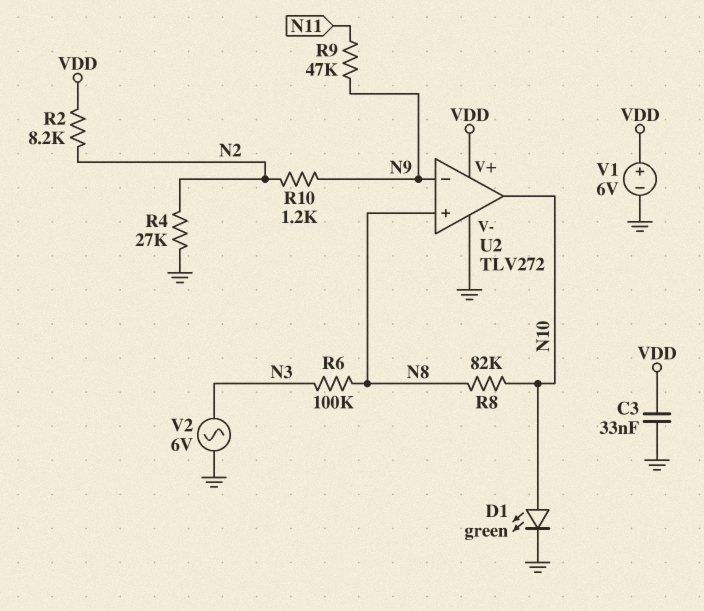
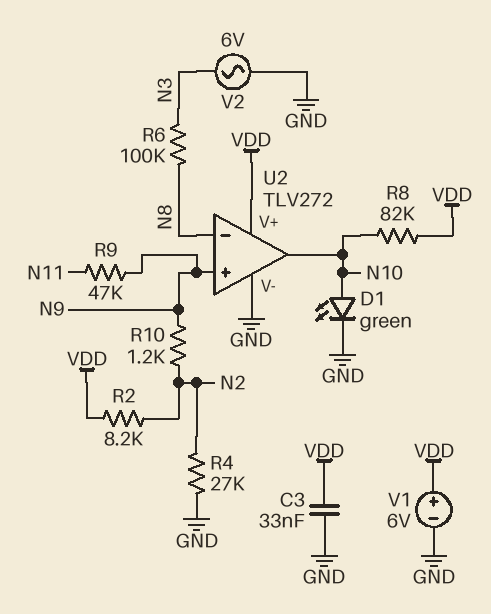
R8: 82k (N8, N10) -> 82k (N10, VDD)
U2 pin in+: N8 -> N9
U2 pin in-: N9 -> N8

